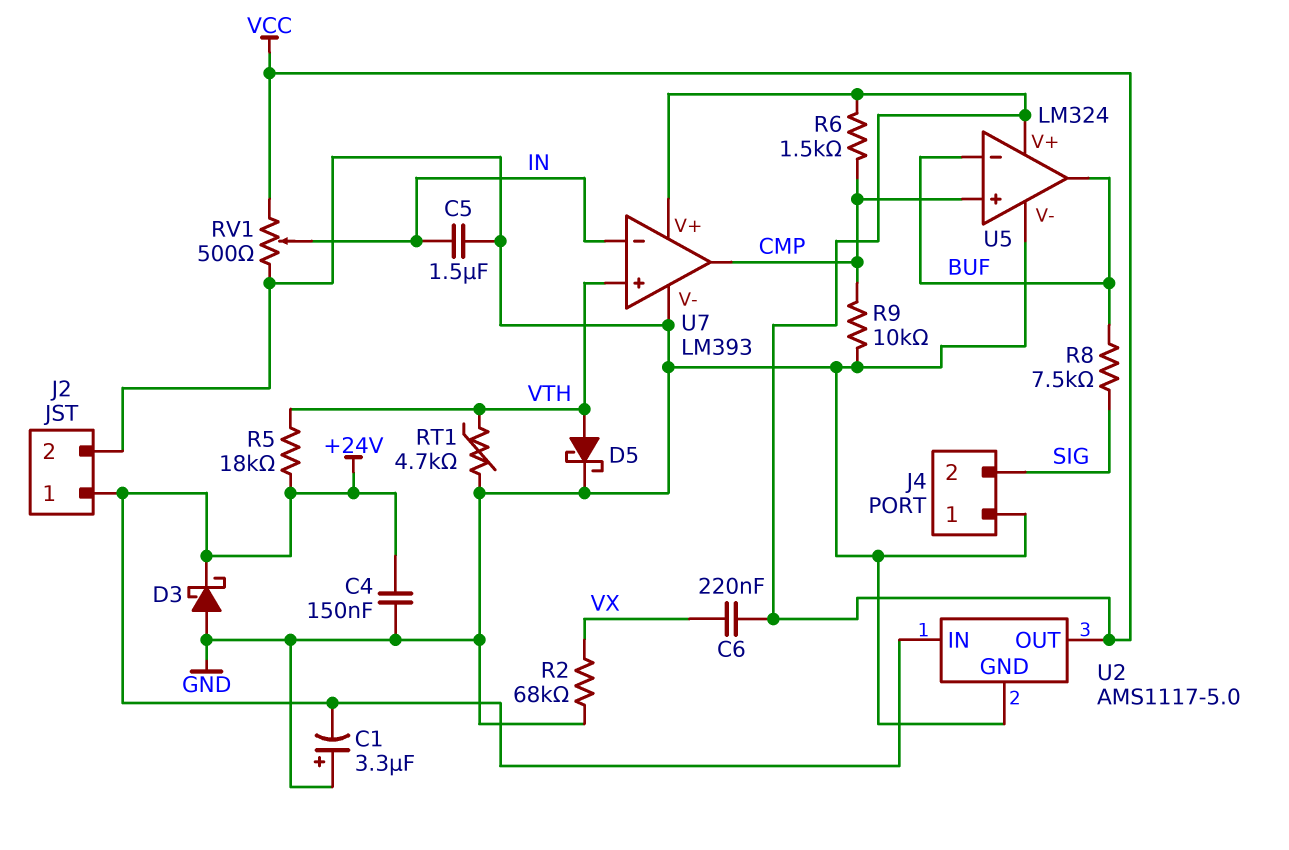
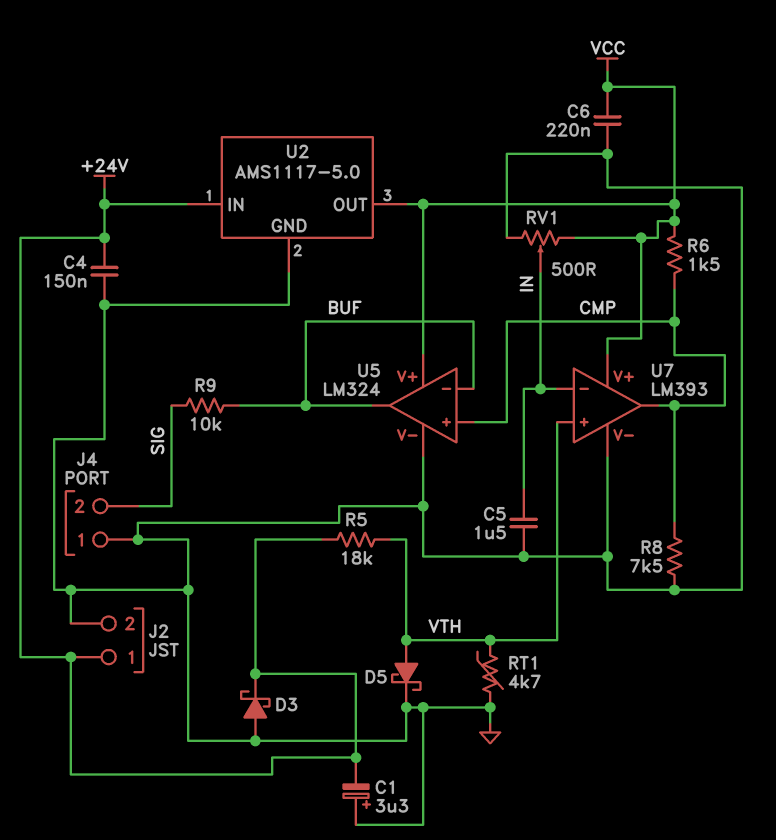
C6: 220nF (VCC, VX) -> 220nF (GND, VCC)
R2: 68k (GND, VX) -> none
R8: 7.5k (BUF, SIG) -> 7.5k (CMP, GND)
R9: 10k (CMP, GND) -> 10k (BUF, SIG)

